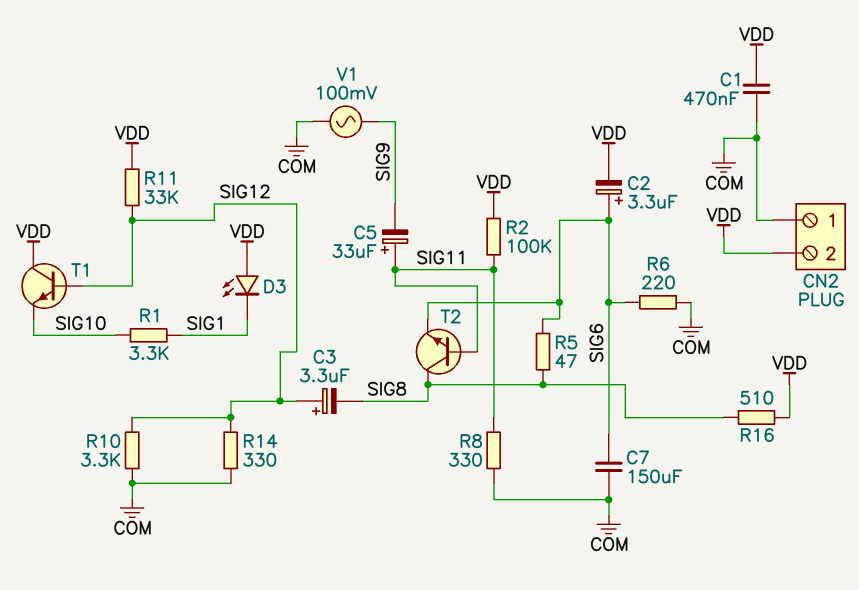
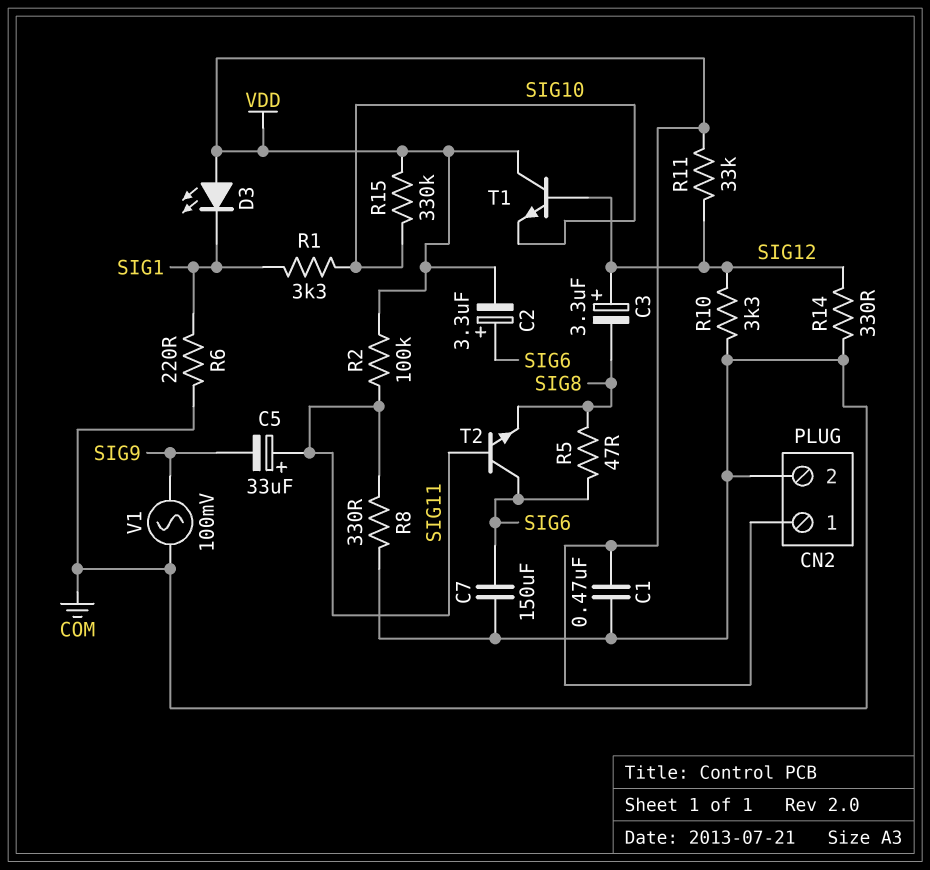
CN2 pin 1: COM -> VDD
CN2 pin 2: VDD -> COM
R6: 220 (COM, SIG6) -> 220 (COM, SIG1)
R15: none -> 330k (SIG10, VDD)
R16: 510 (SIG8, VDD) -> none
T2: NPN (B SIG11, C SIG8, E SIG6) -> NPN (B SIG11, C SIG6, E SIG8)

